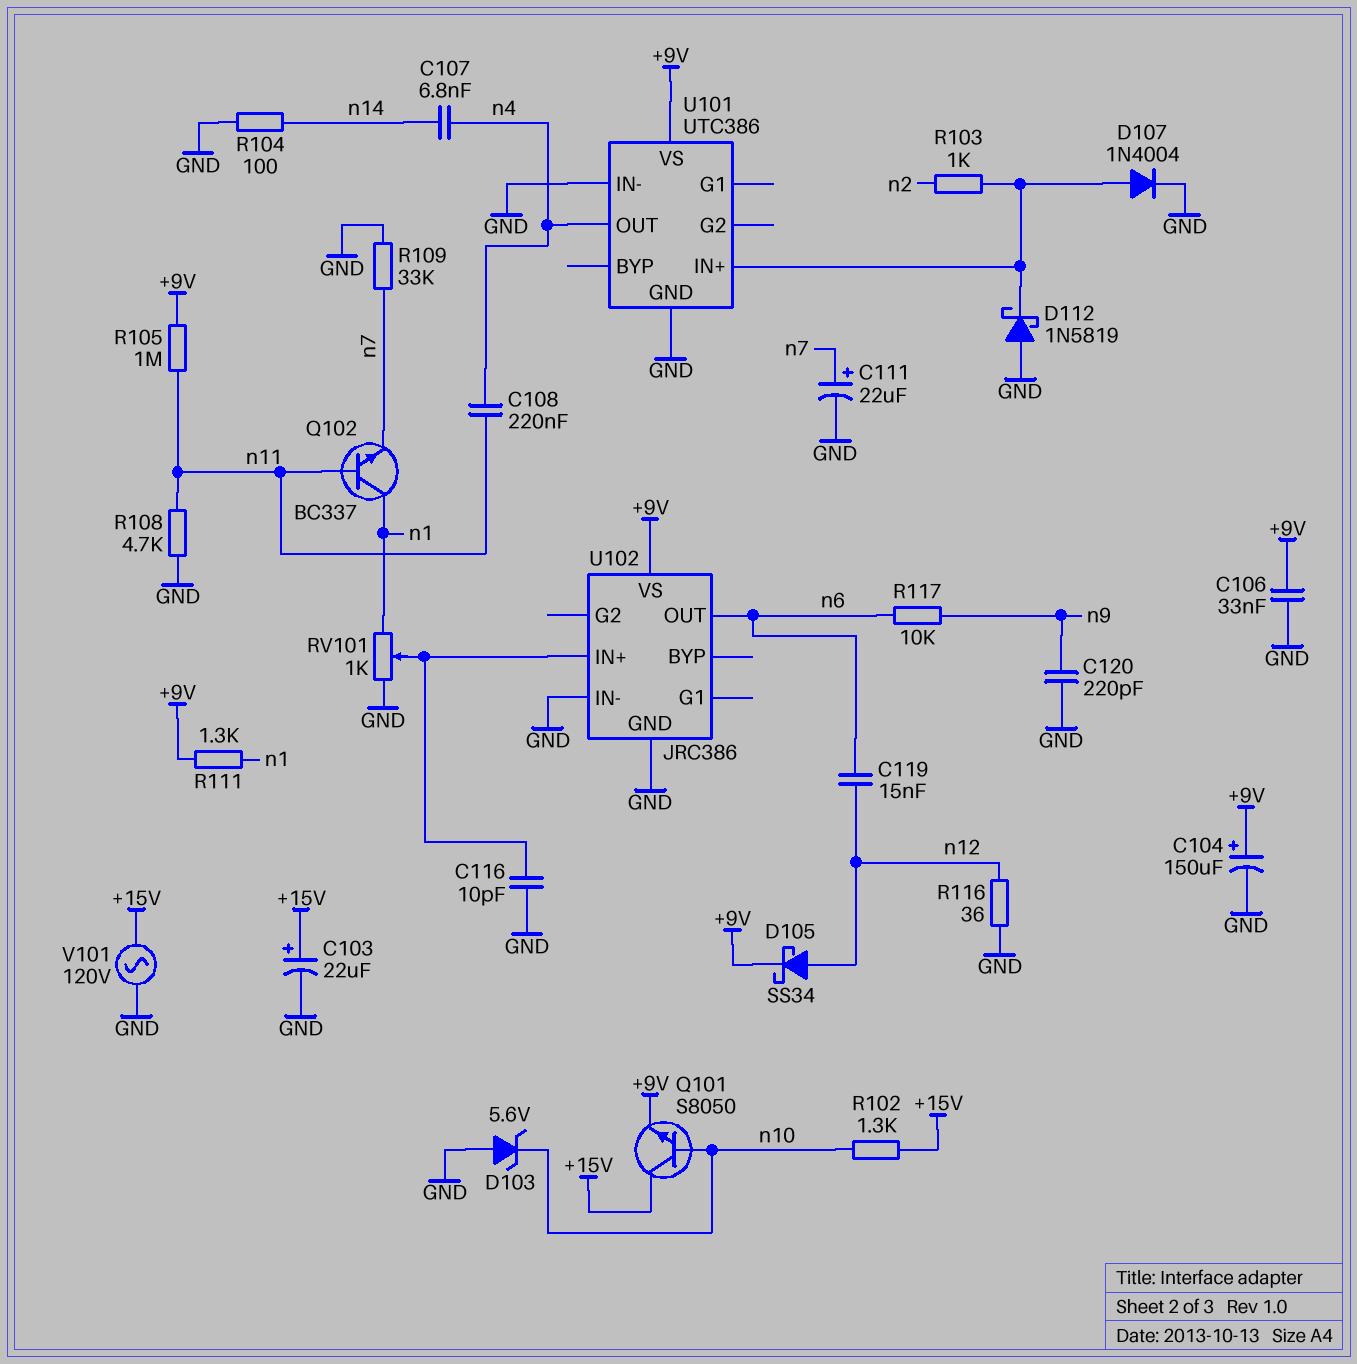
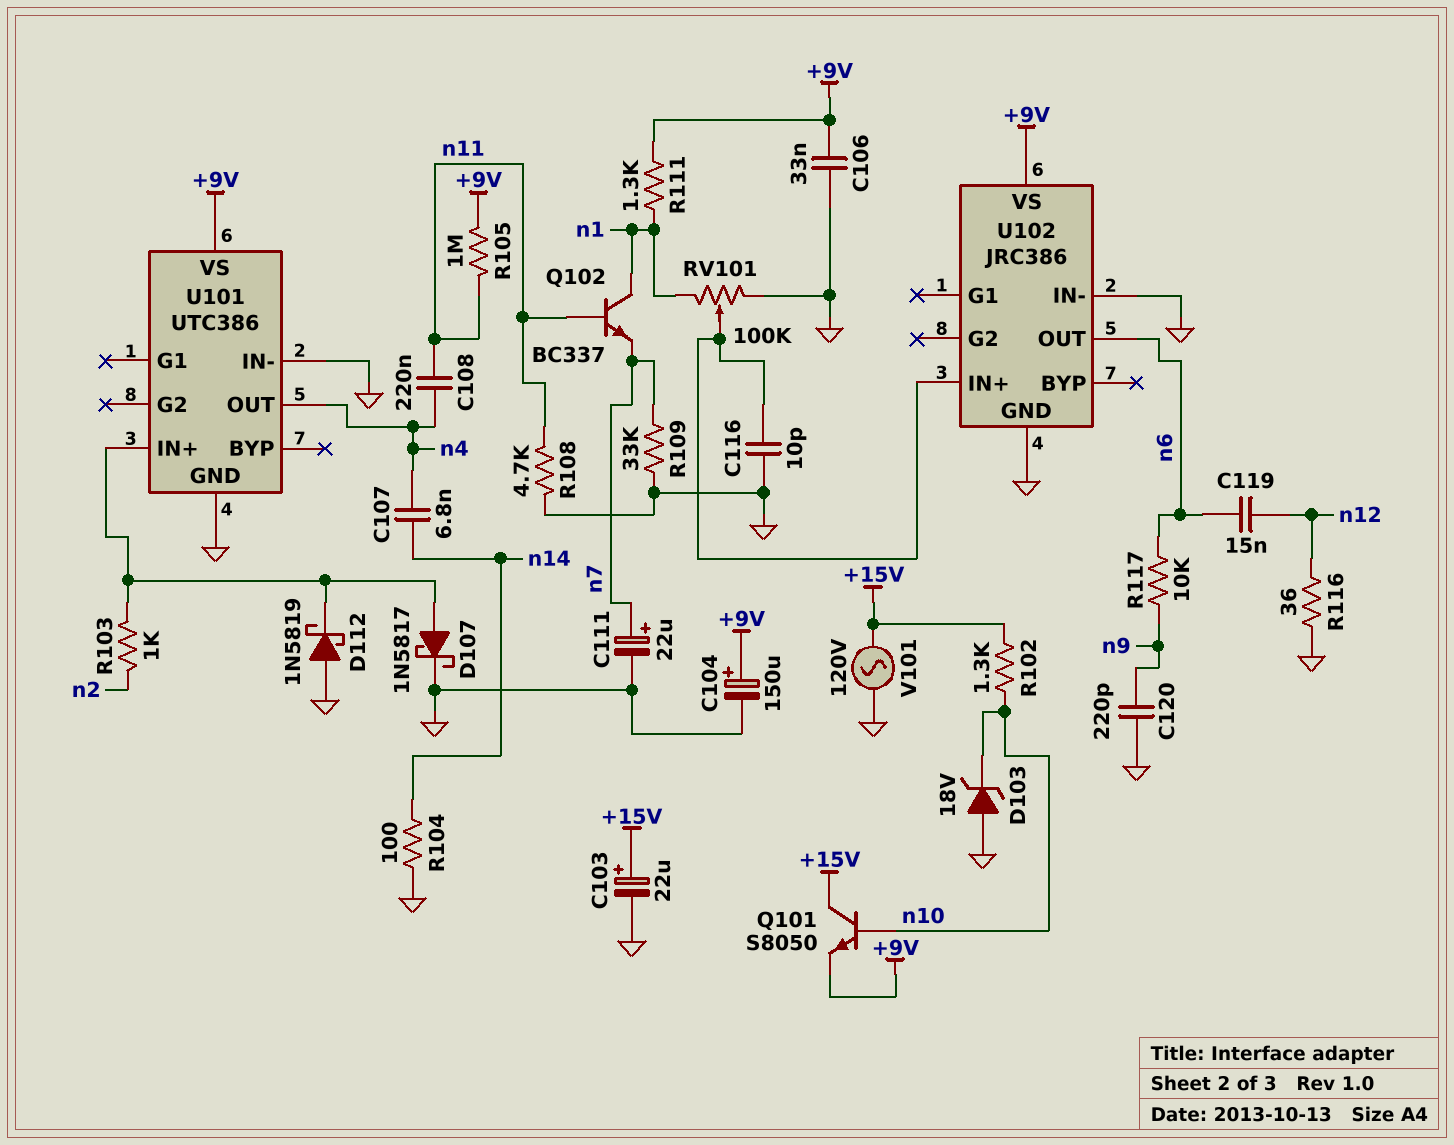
D103: zener 5.6V (A GND, K n10) -> zener 18V (A GND, K n10)
D105: schottky SS34 (A n12, K +9V) -> none
D107: diode 1N4004 (A U101/IN+, K GND) -> schottky 1N5817 (A U101/IN+, K GND)
RV101: 1k (GND, n1, wiper U102/IN+) -> 100k (GND, n1, wiper U102/IN+)

